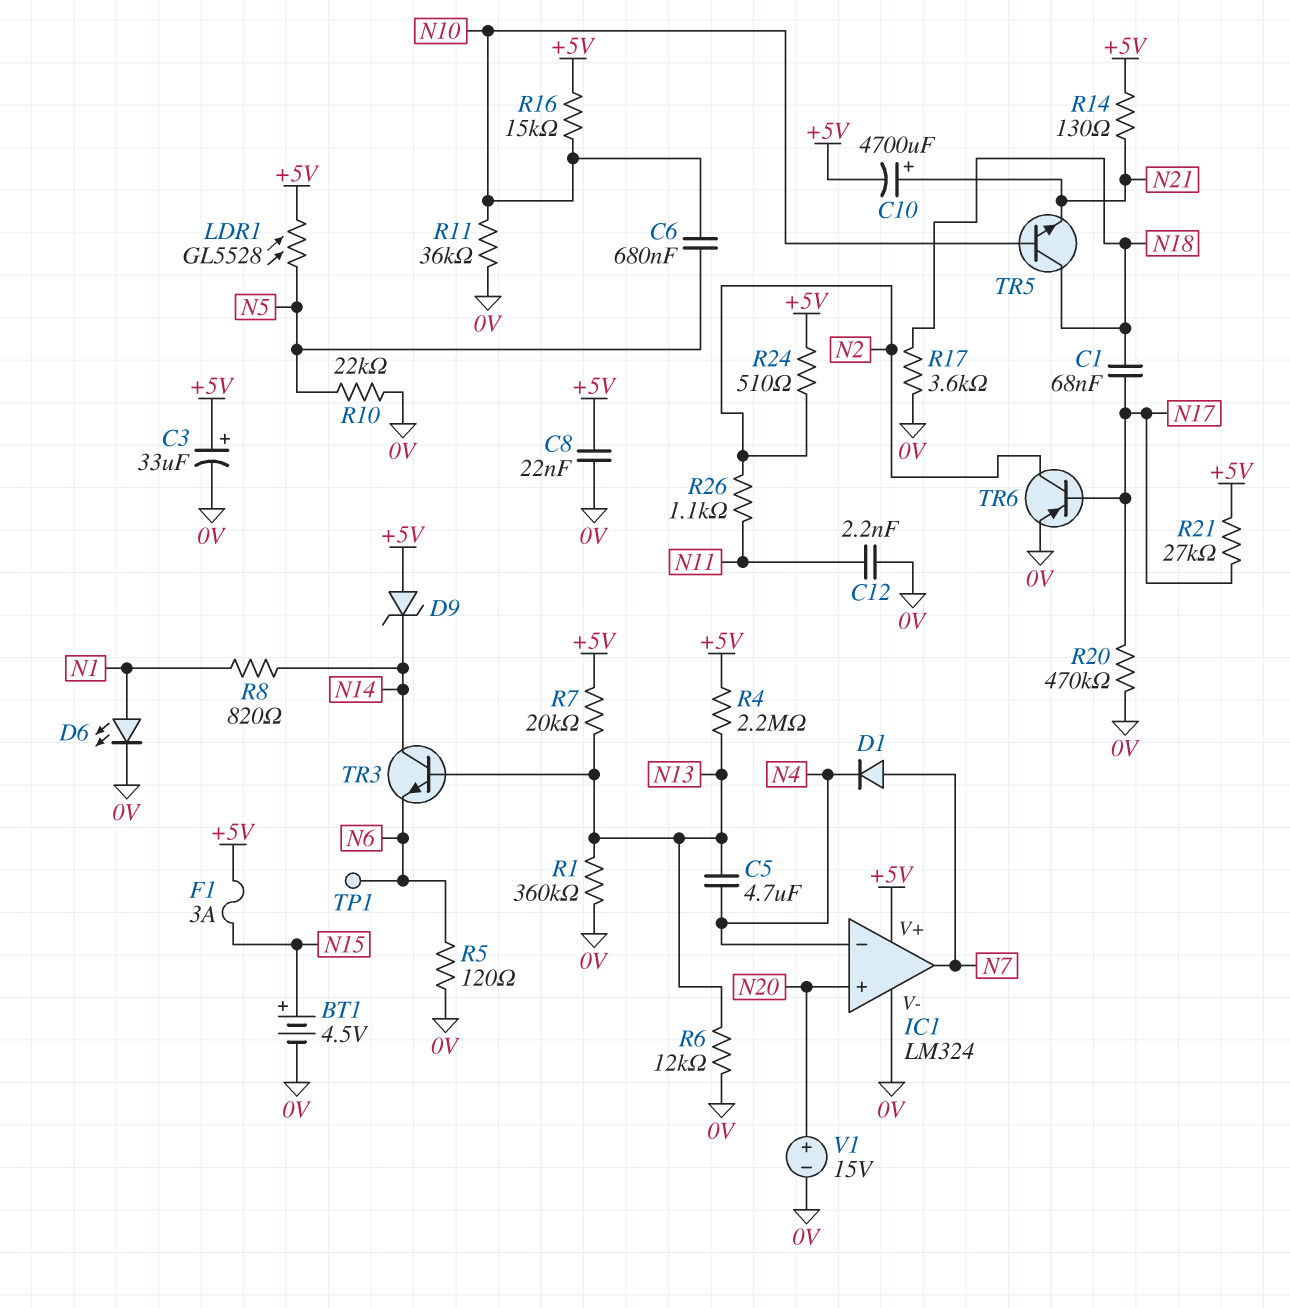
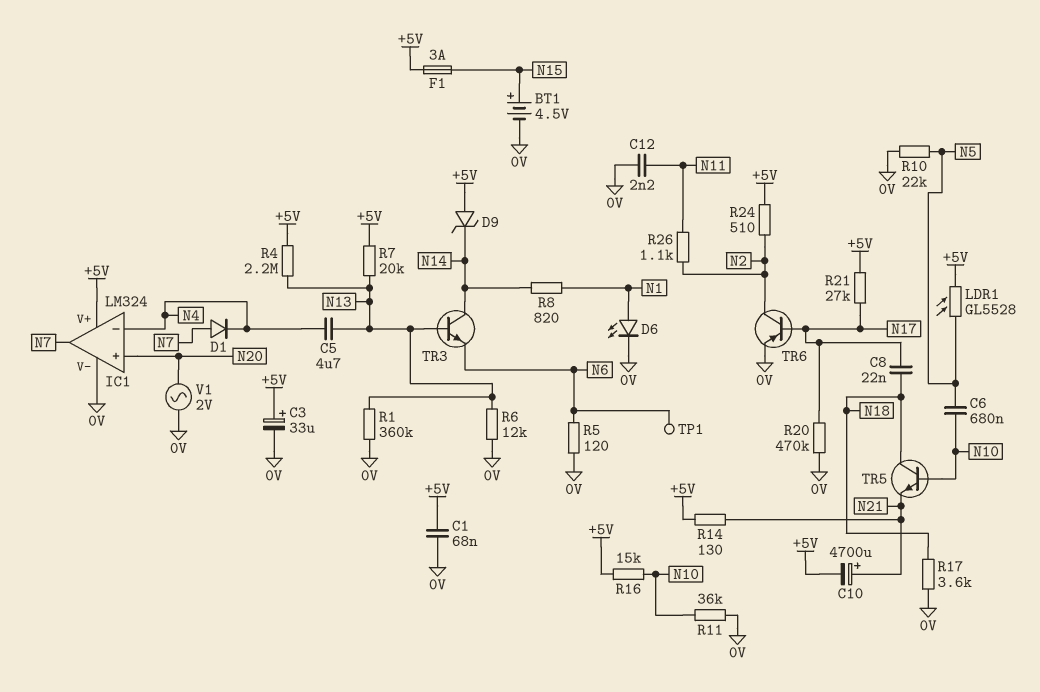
C1: 68nF (N17, N18) -> 68nF (+5V, 0V)
C8: 22nF (+5V, 0V) -> 22nF (N17, N18)
V1: 15V (plus N20, minus 0V) -> AC 2V (0V, N20)

